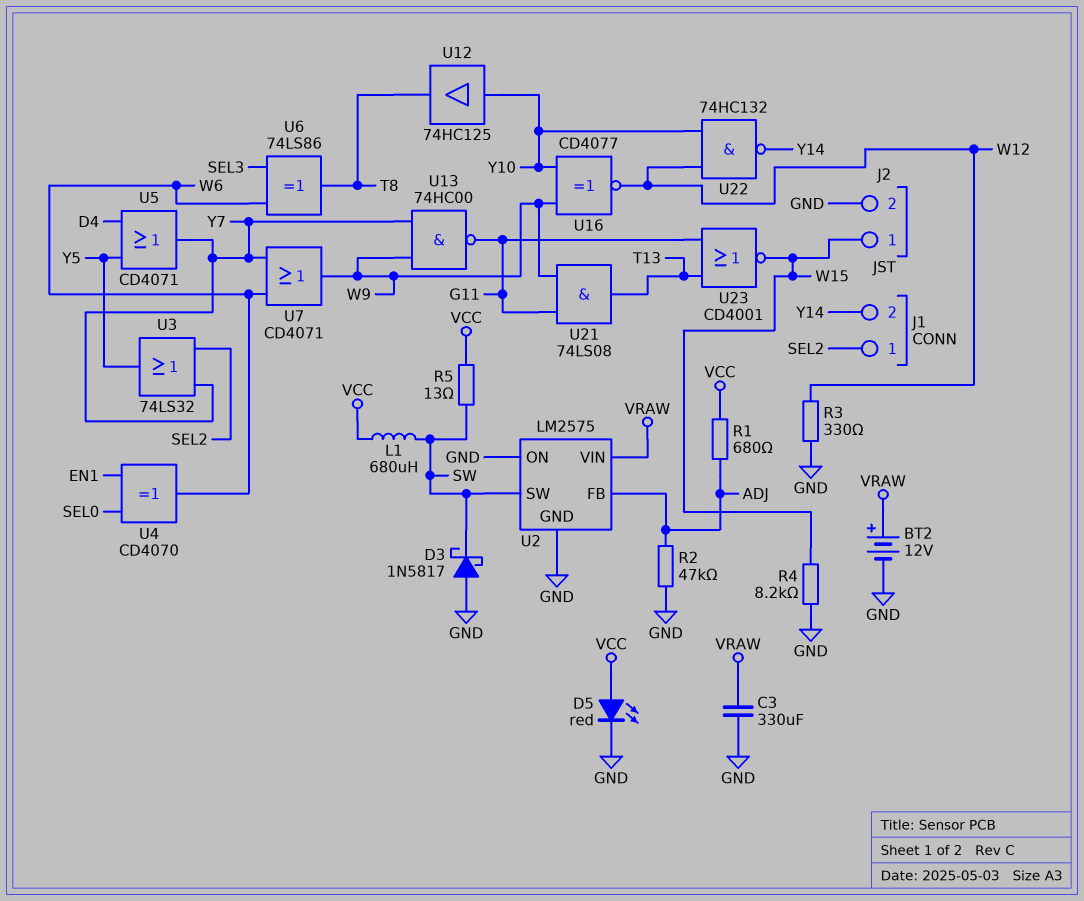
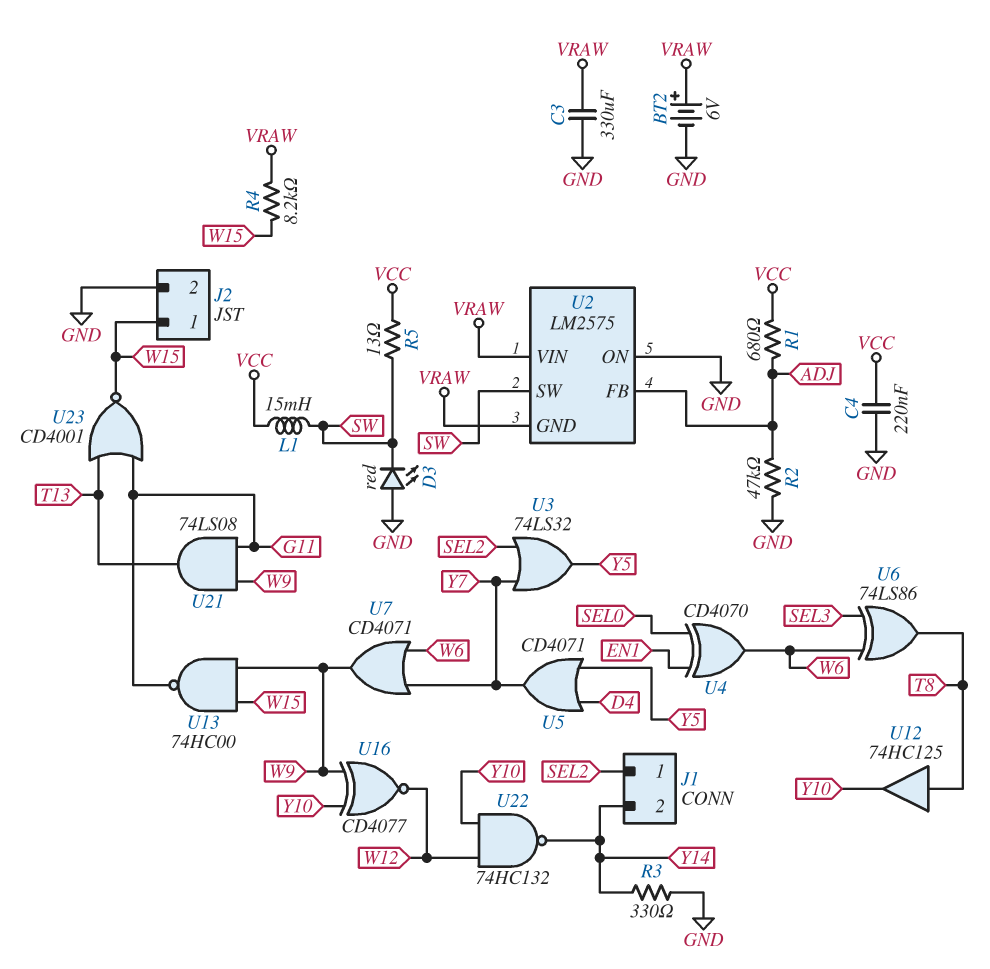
BT2: 12V (plus VRAW, minus GND) -> 6V (plus VRAW, minus GND)
C4: none -> 220nF (GND, VCC)
D3: schottky 1N5817 (A GND, K SW) -> LED red (A GND, K SW)
D5: LED red (A VCC, K GND) -> none
L1: 680uH (SW, VCC) -> 15mH (SW, VCC)
R3: 330 (GND, W12) -> 330 (GND, Y14)
R4: 8.2k (GND, W15) -> 8.2k (VRAW, W15)
U2 pin GND: GND -> VRAW
U12: buffer 74HC125 (in Y10, out T8) -> buffer 74HC125 (in T8, out Y10)
U13: NAND 74HC00 (in W9, in Y7, out G11) -> NAND 74HC00 (in W9, in W15, out G11)

